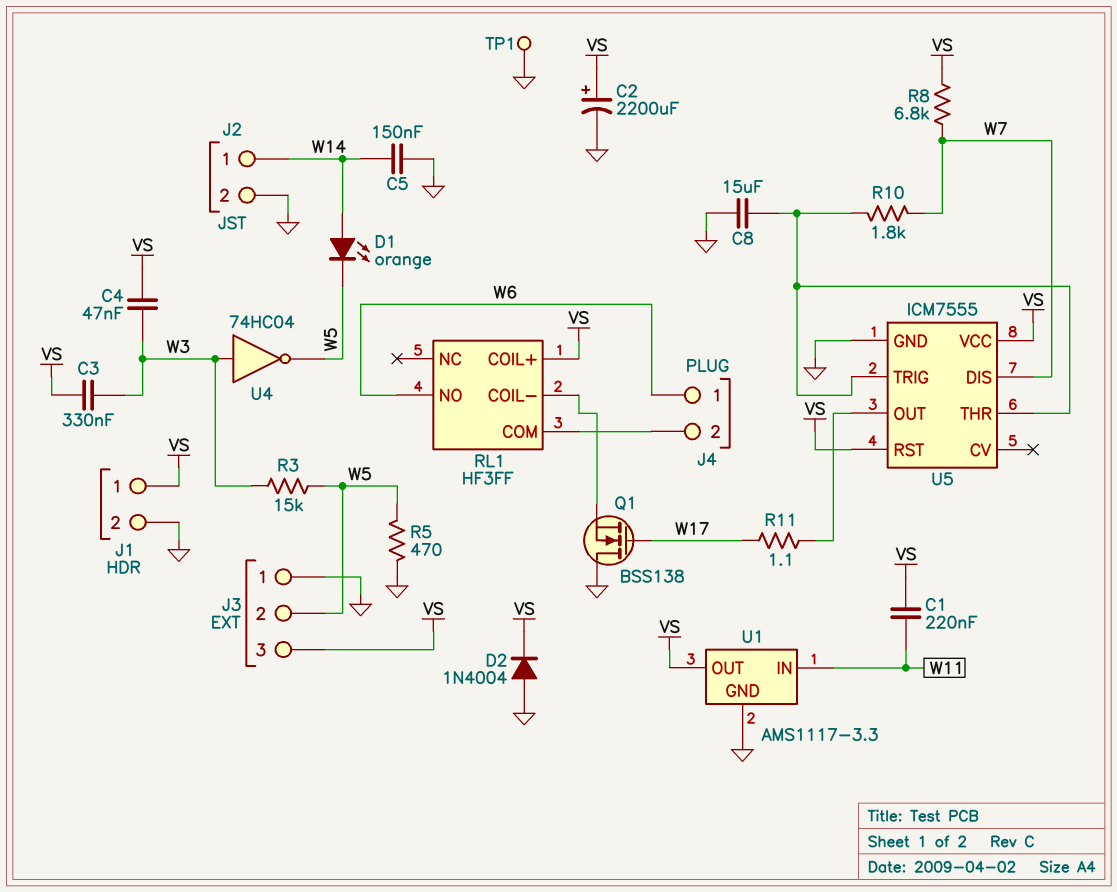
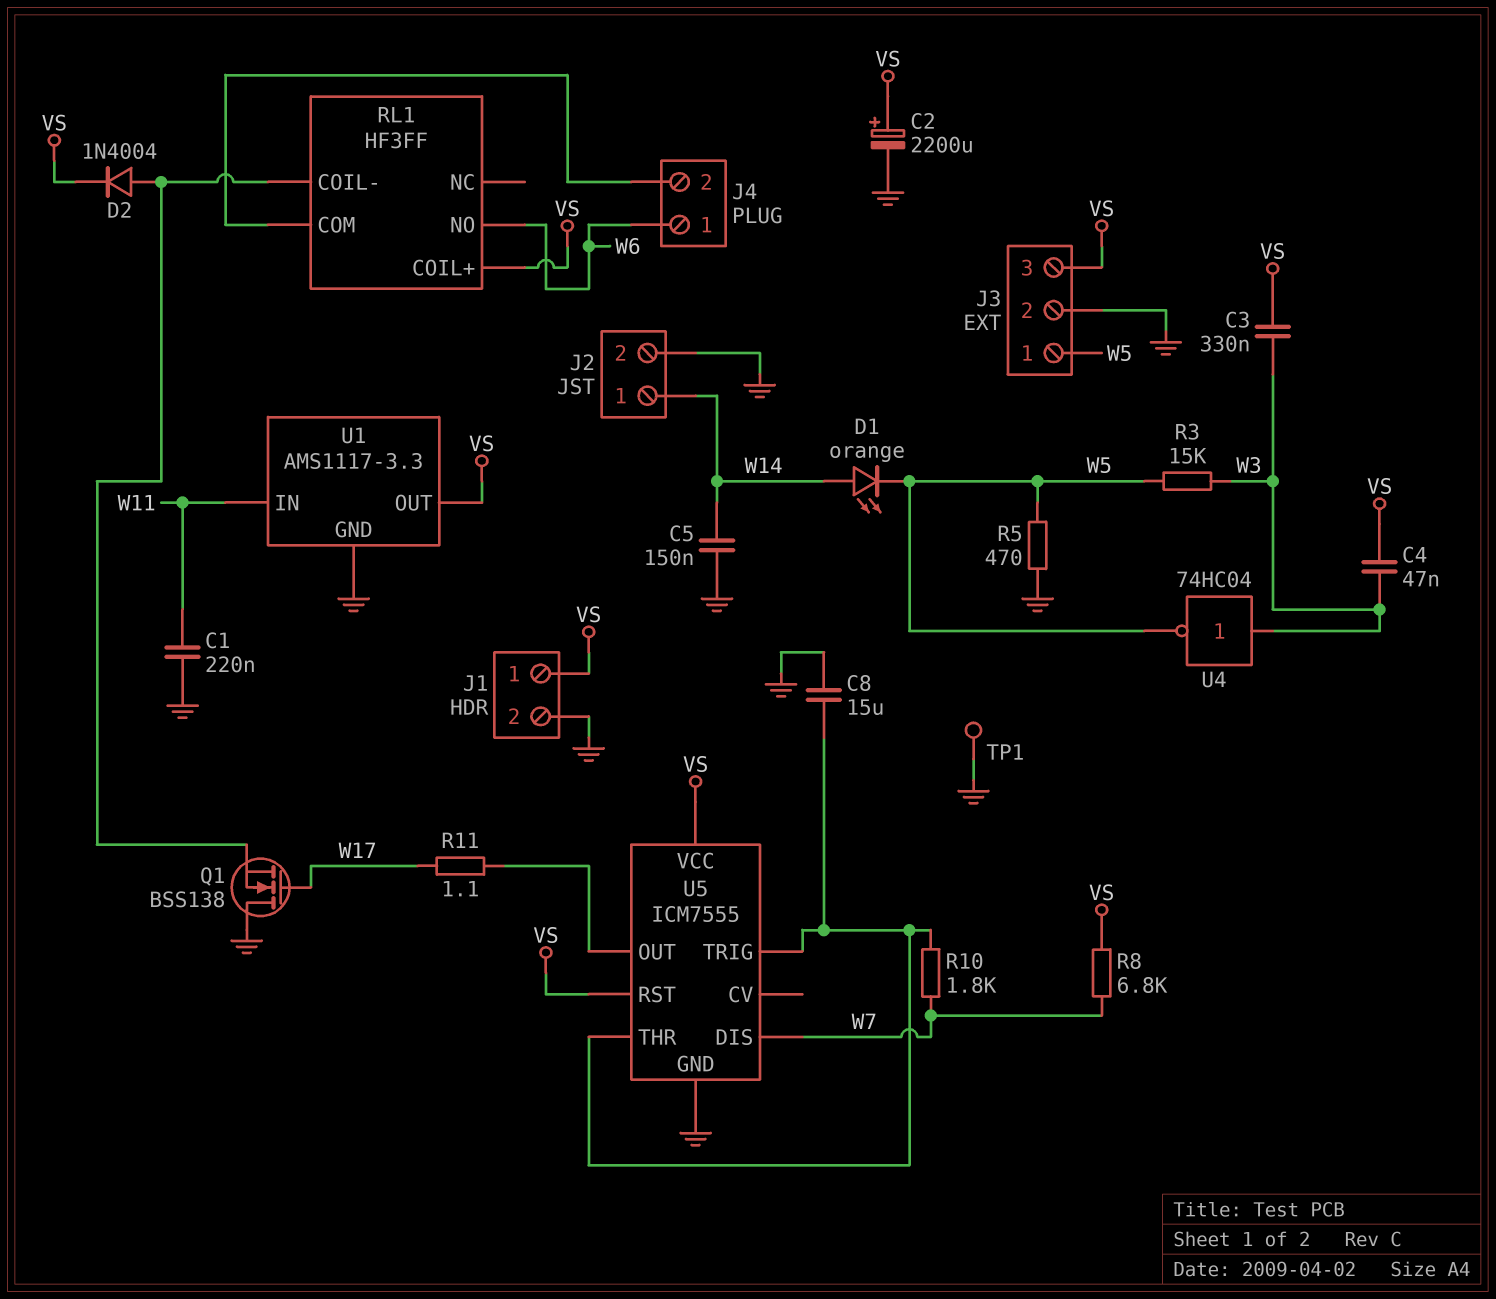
C1: 220nF (VS, W11) -> 220nF (GND, W11)
D2: diode 1N4004 (A GND, K VS) -> diode 1N4004 (A RL1/COIL-, K VS)
J3 pin 1: GND -> W5
J3 pin 2: W5 -> GND

